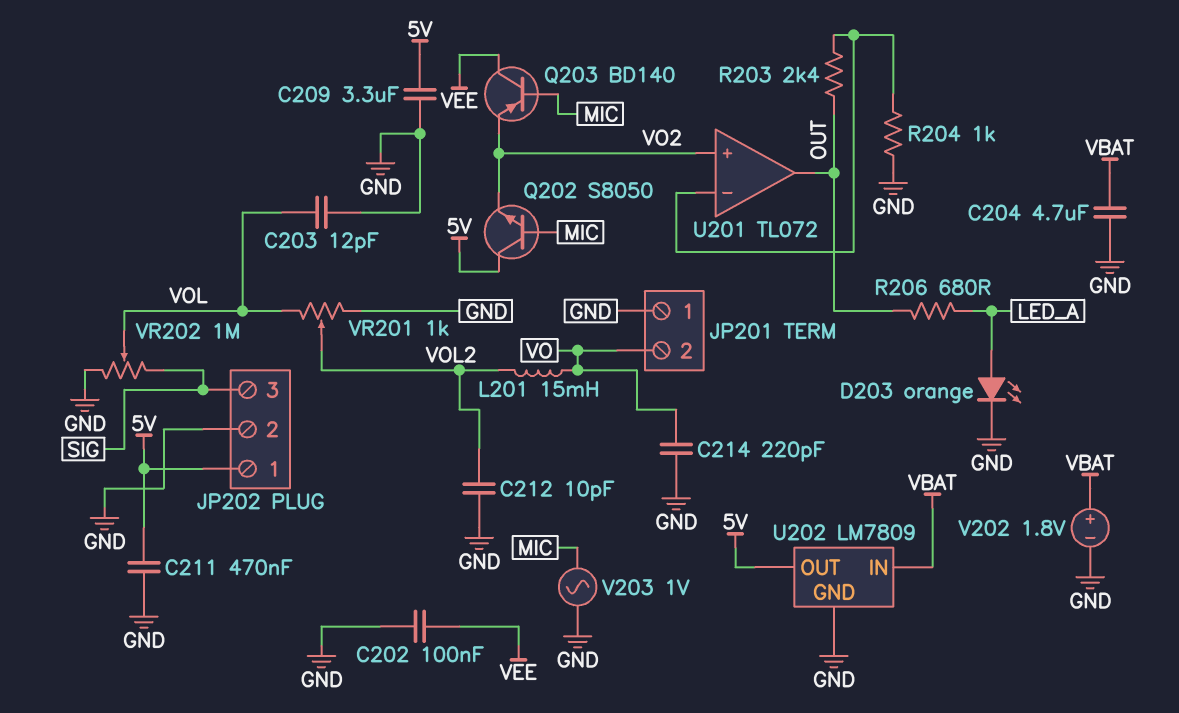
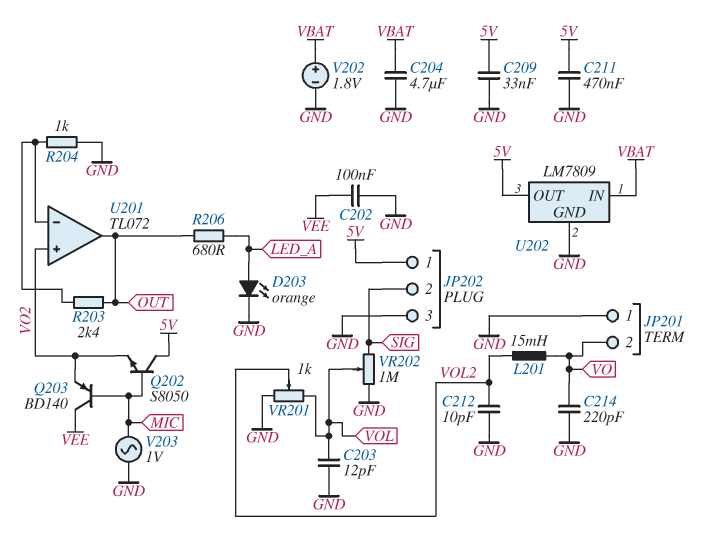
C209: 3.3uF (5V, GND) -> 33nF (5V, GND)
JP202 pin 2: GND -> SIG
JP202 pin 3: SIG -> GND

